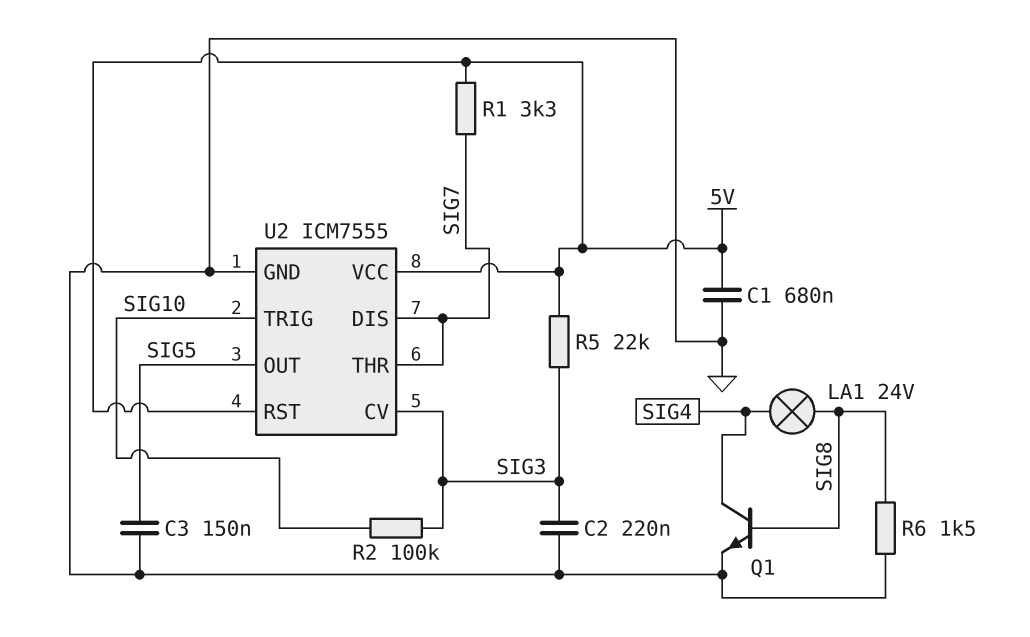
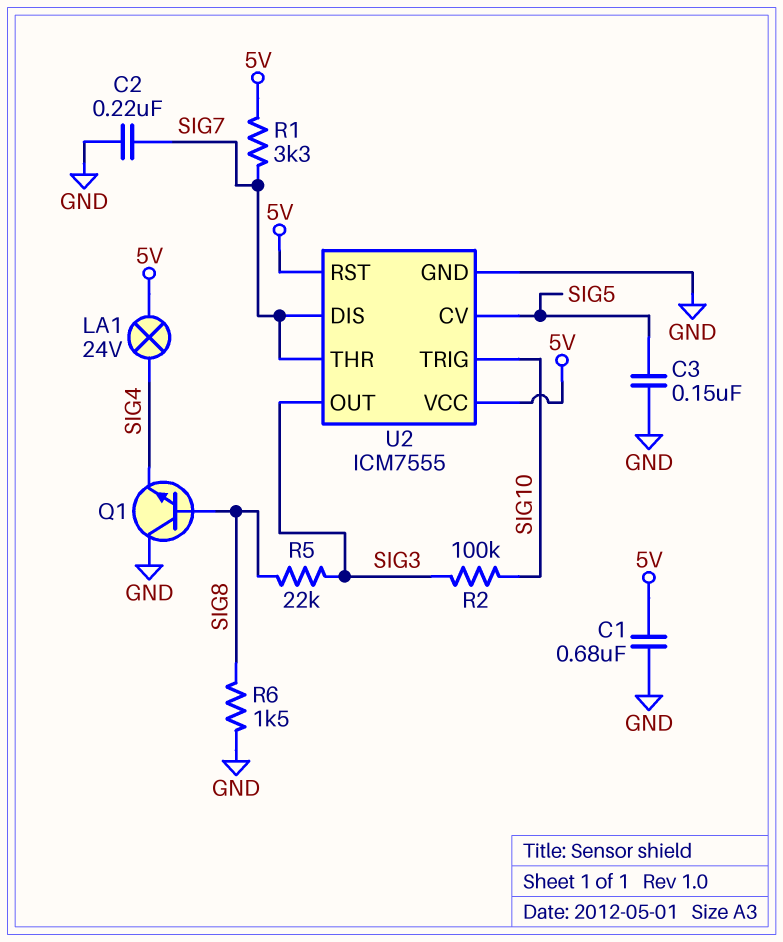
C2: 220nF (GND, SIG3) -> 220nF (GND, SIG7)
LA1: lamp 24V (SIG4, SIG8) -> lamp 24V (5V, SIG4)
Q1: NPN (B SIG8, C SIG4, E GND) -> NPN (B SIG8, C GND, E SIG4)
R5: 22k (5V, SIG3) -> 22k (SIG3, SIG8)
U2 pin CV: SIG3 -> SIG5
U2 pin OUT: SIG5 -> SIG3

